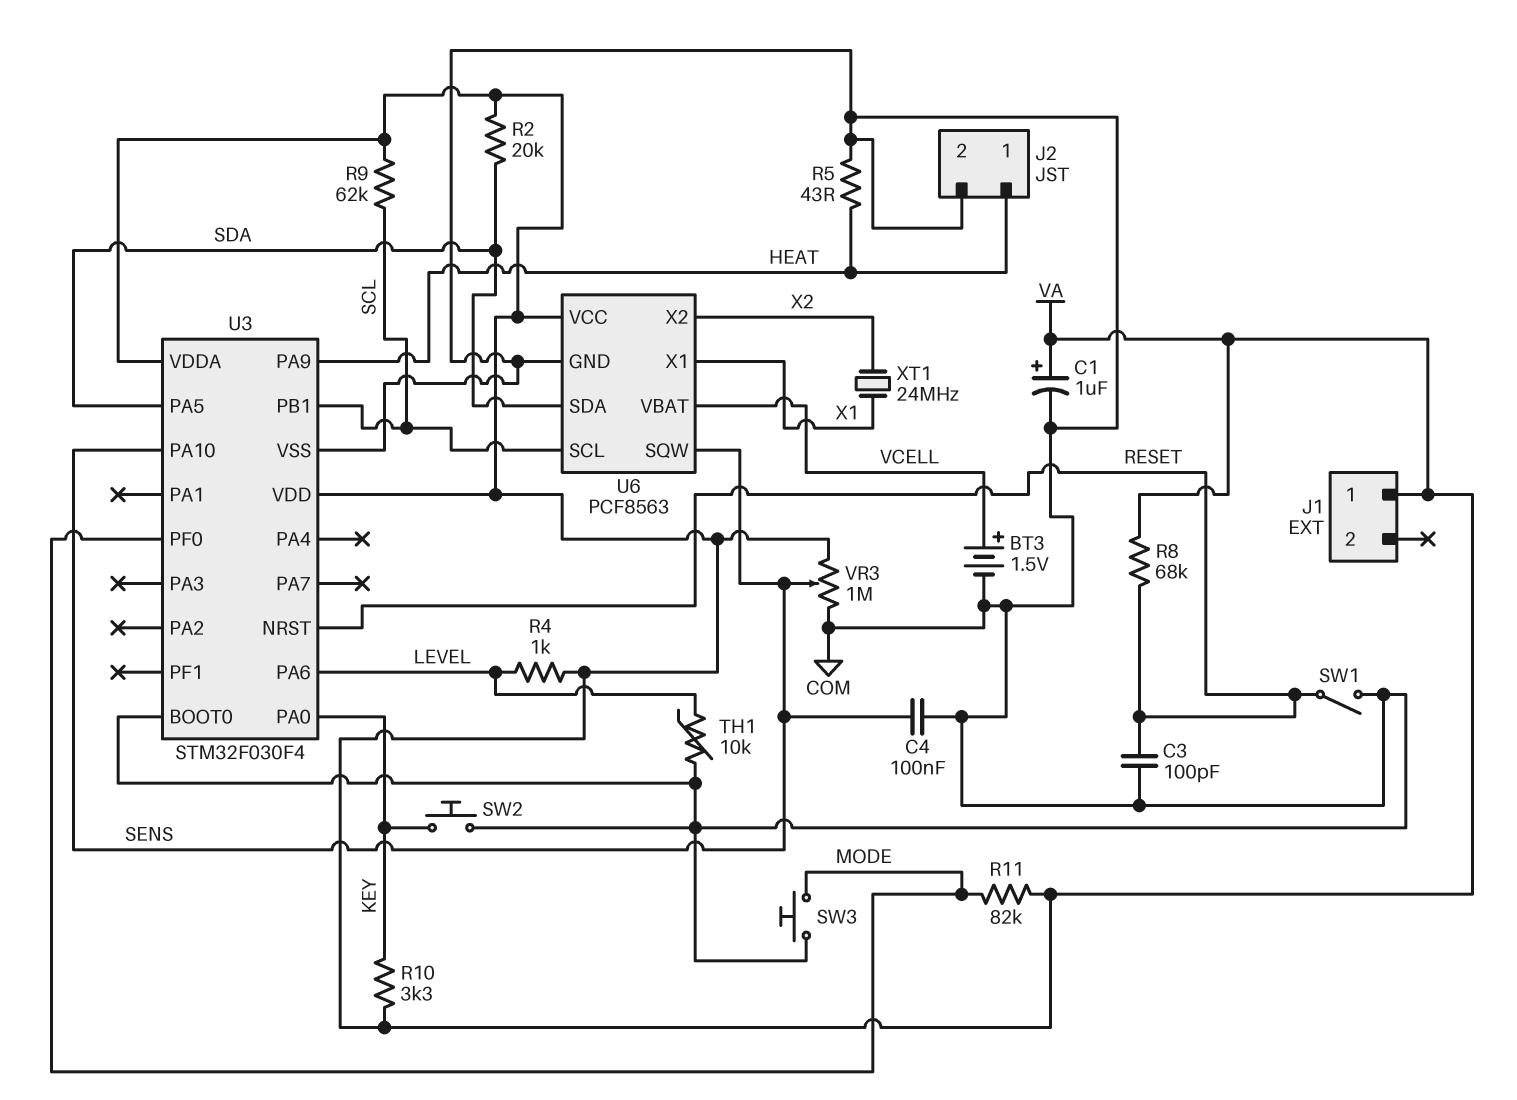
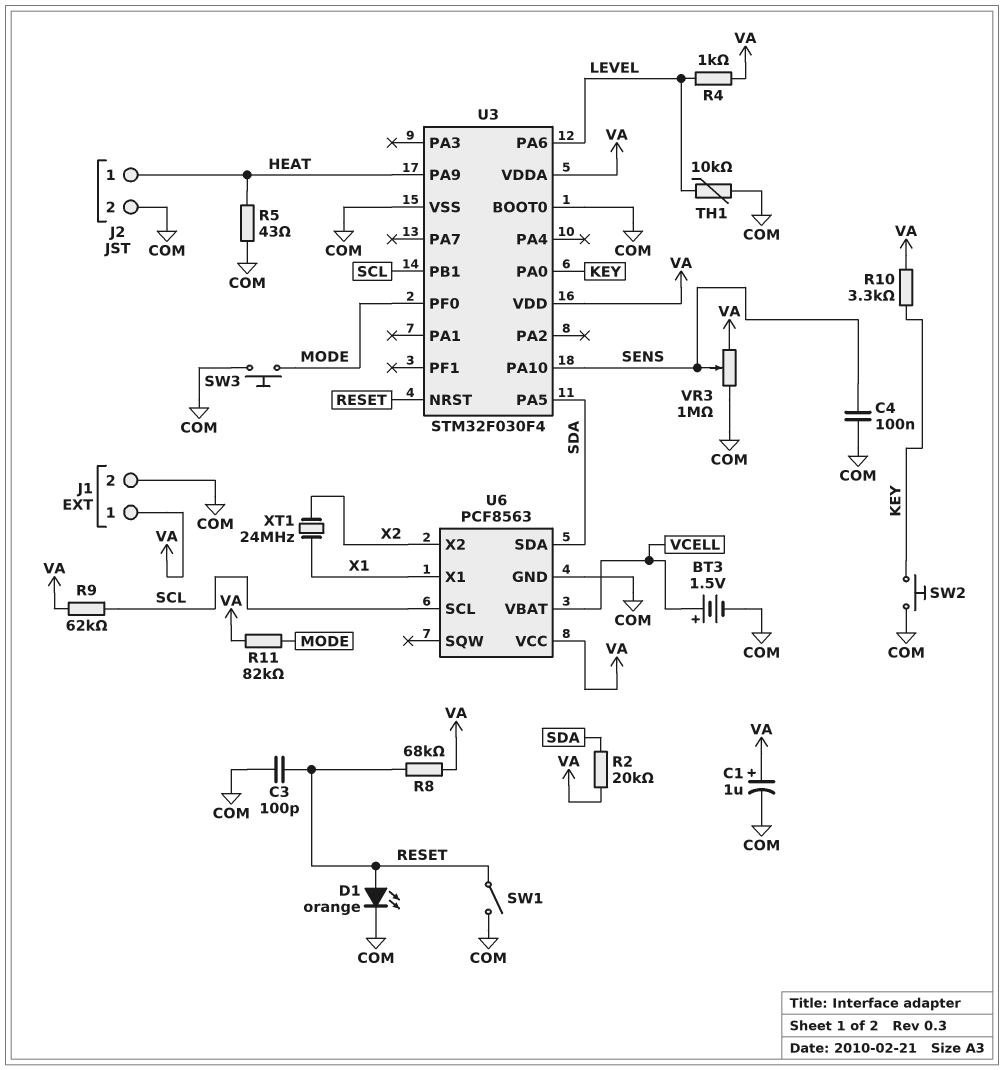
D1: none -> LED orange (A RESET, K COM)
J1 pin 2: none -> COM
U6 pin SQW: SENS -> none

